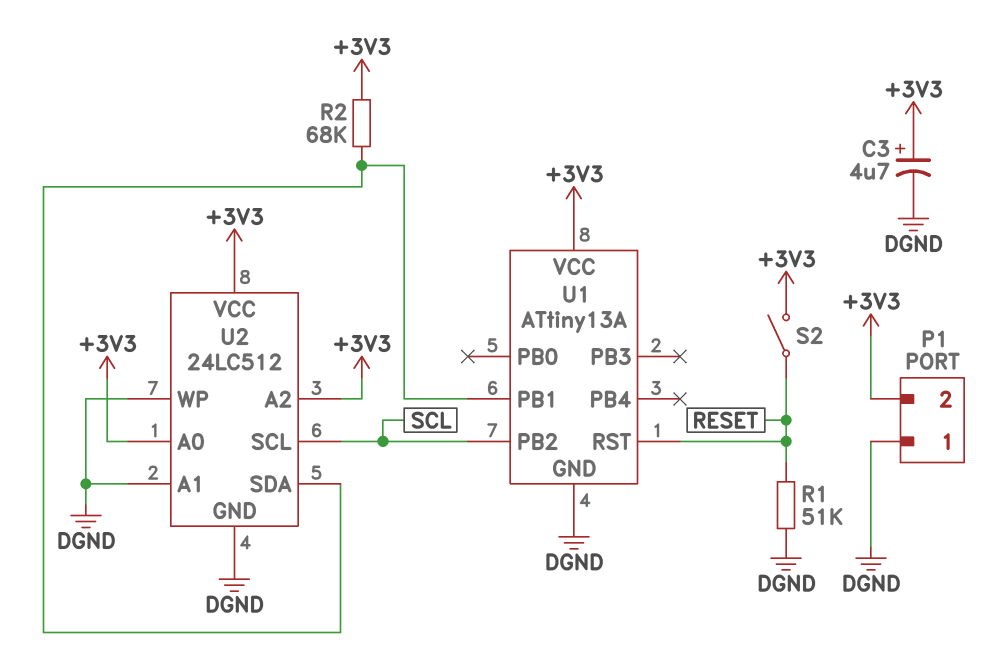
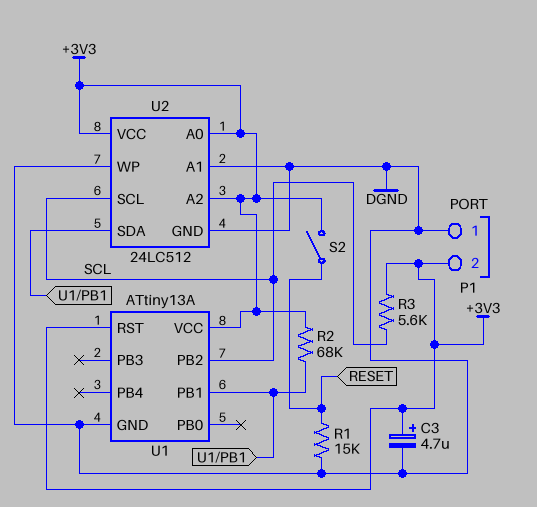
R1: 51k (DGND, RESET) -> 15k (DGND, RESET)
R3: none -> 5.6k (+3V3, SCL)
U1 pin RST: RESET -> +3V3

